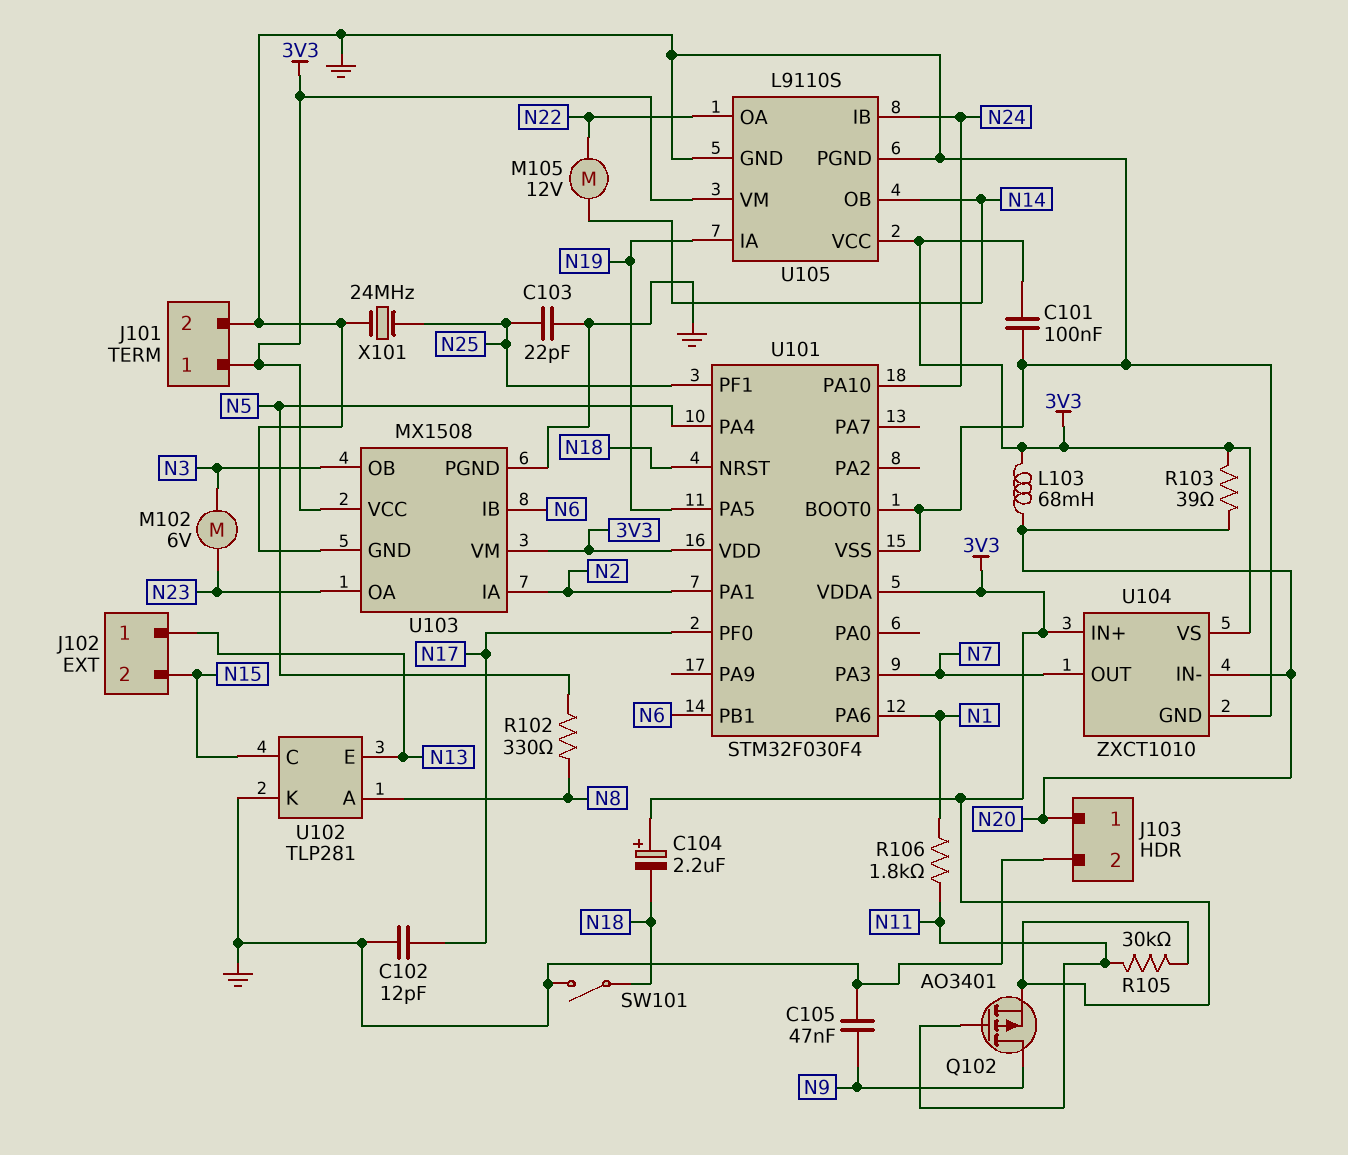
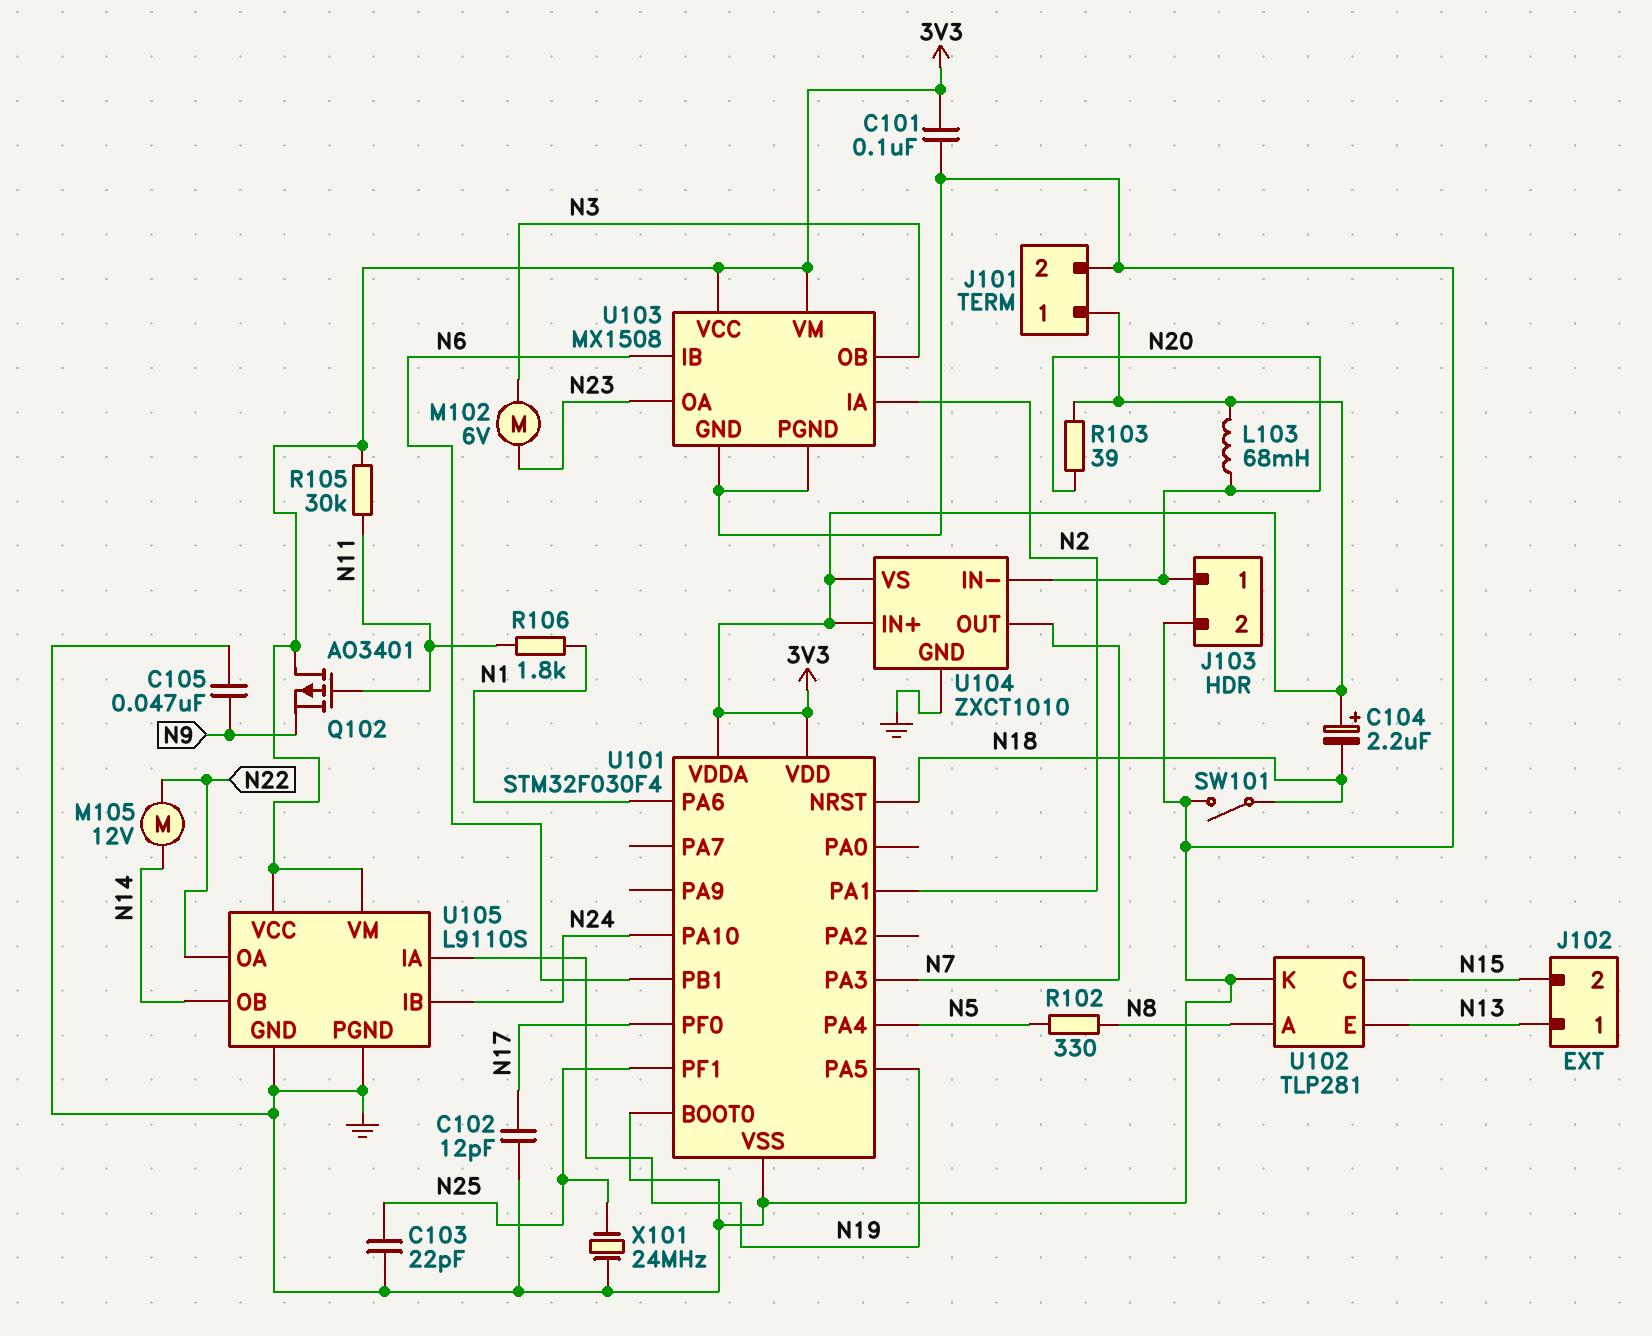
Q102: PMOS AO3401 (G N11, D N9, S 3V3) -> PMOS AO3401 (G N11, D 3V3, S N9)

